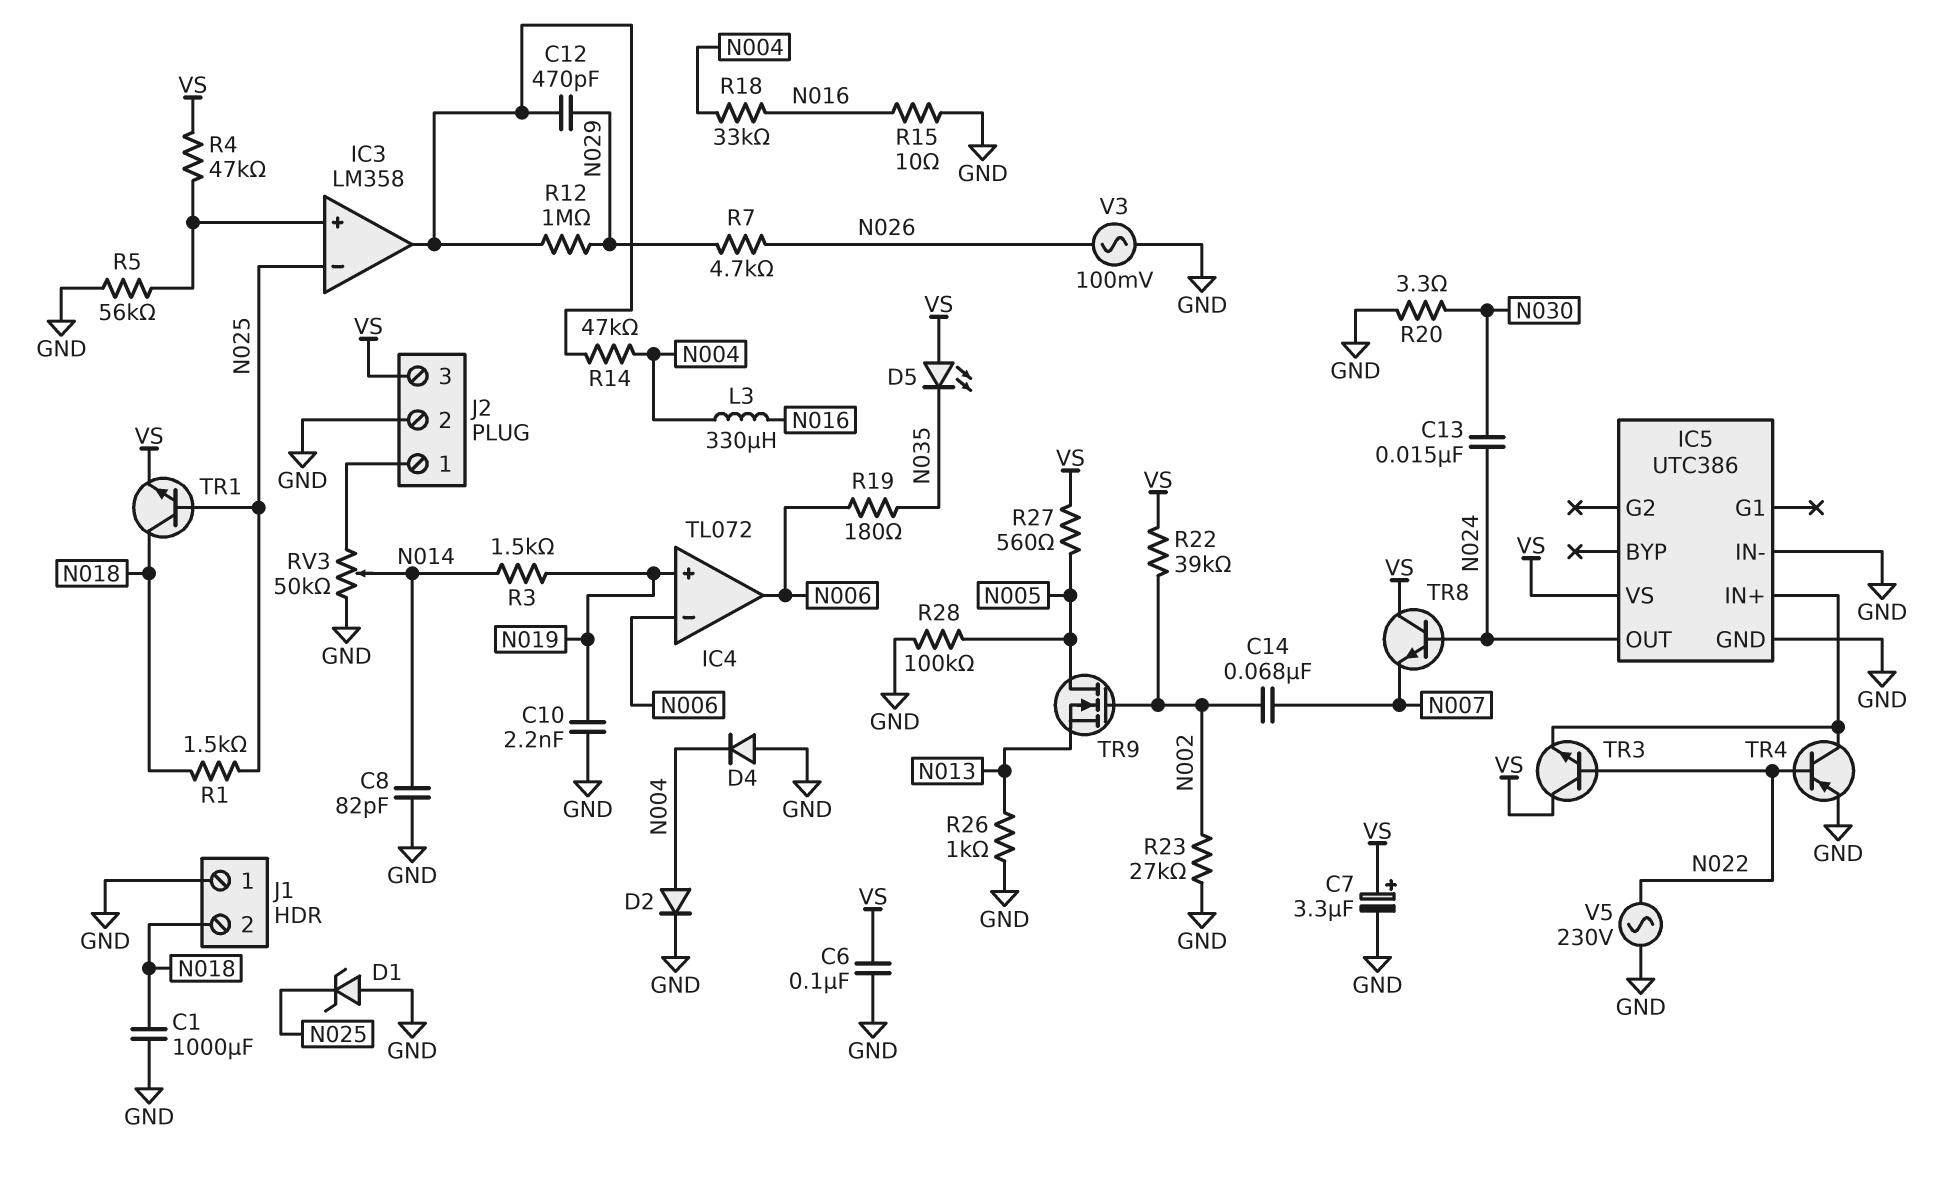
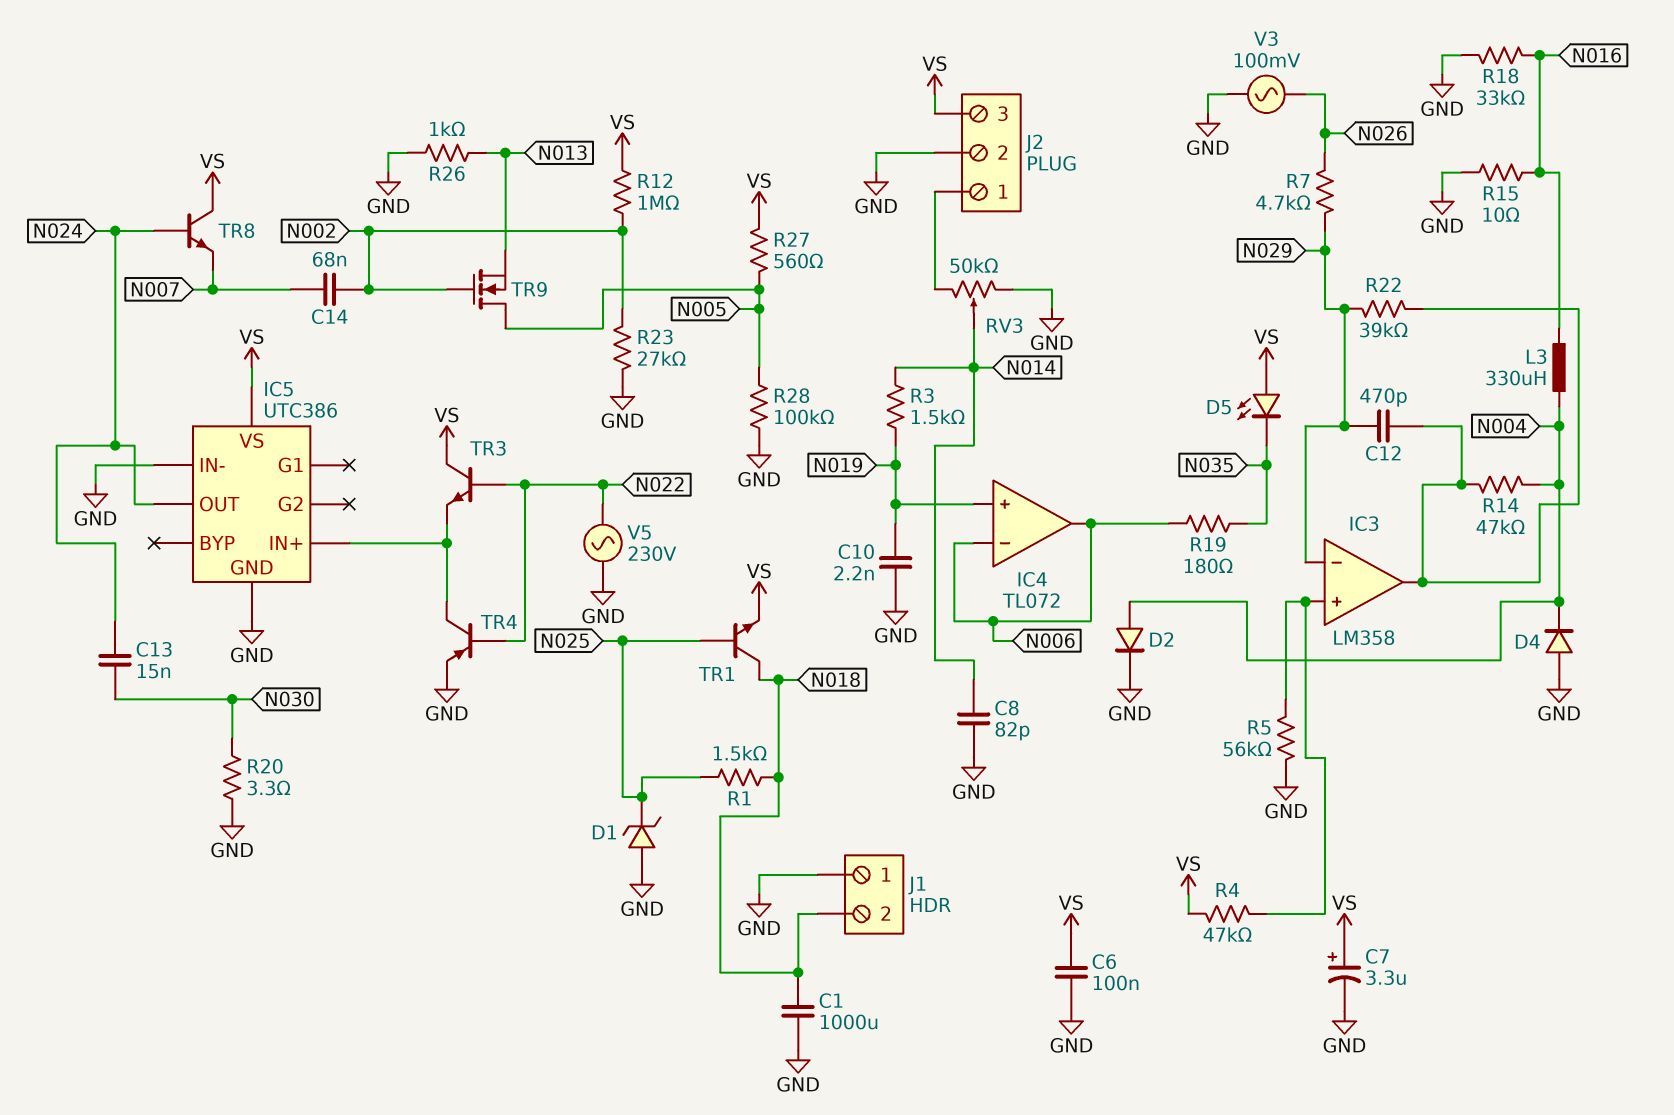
IC3 pin in-: N025 -> N029
R12: 1M (IC3/out, N029) -> 1M (N002, VS)
R18: 33k (N004, N016) -> 33k (GND, N016)
R22: 39k (N002, VS) -> 39k (IC3/out, N029)

